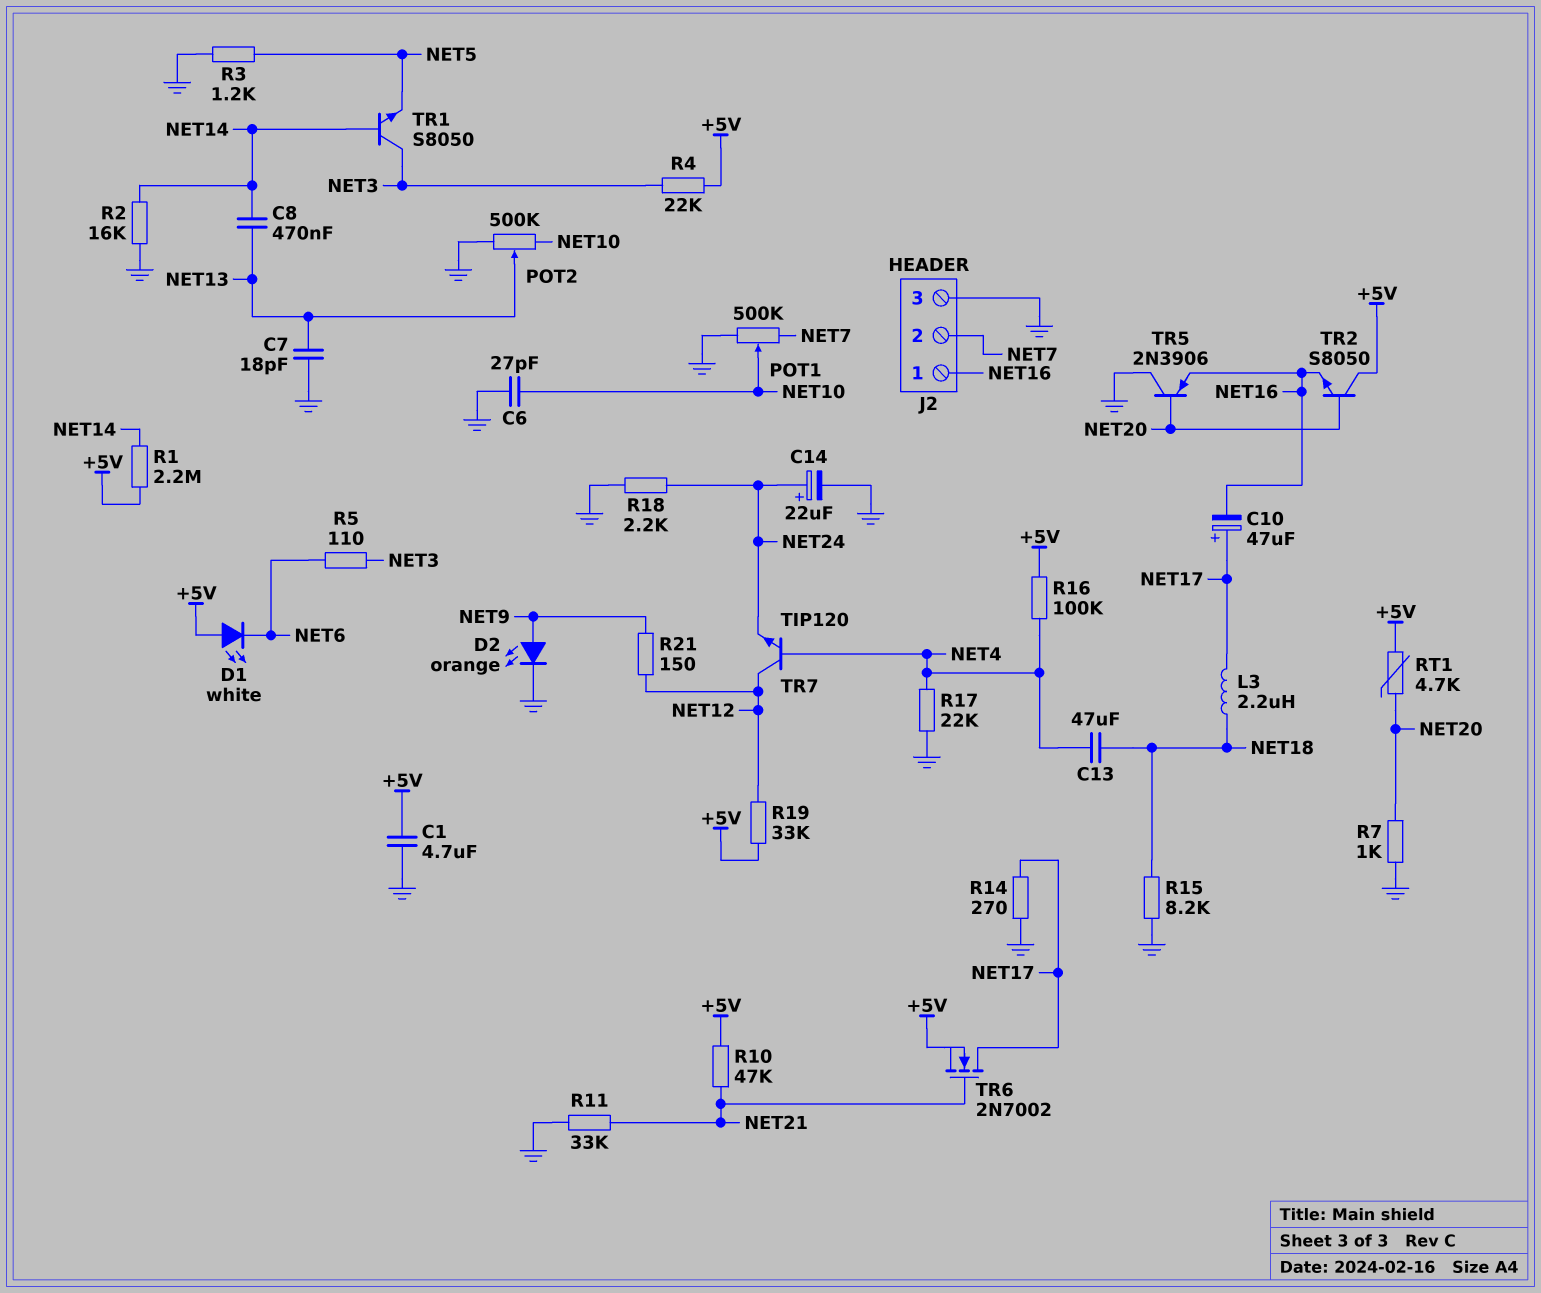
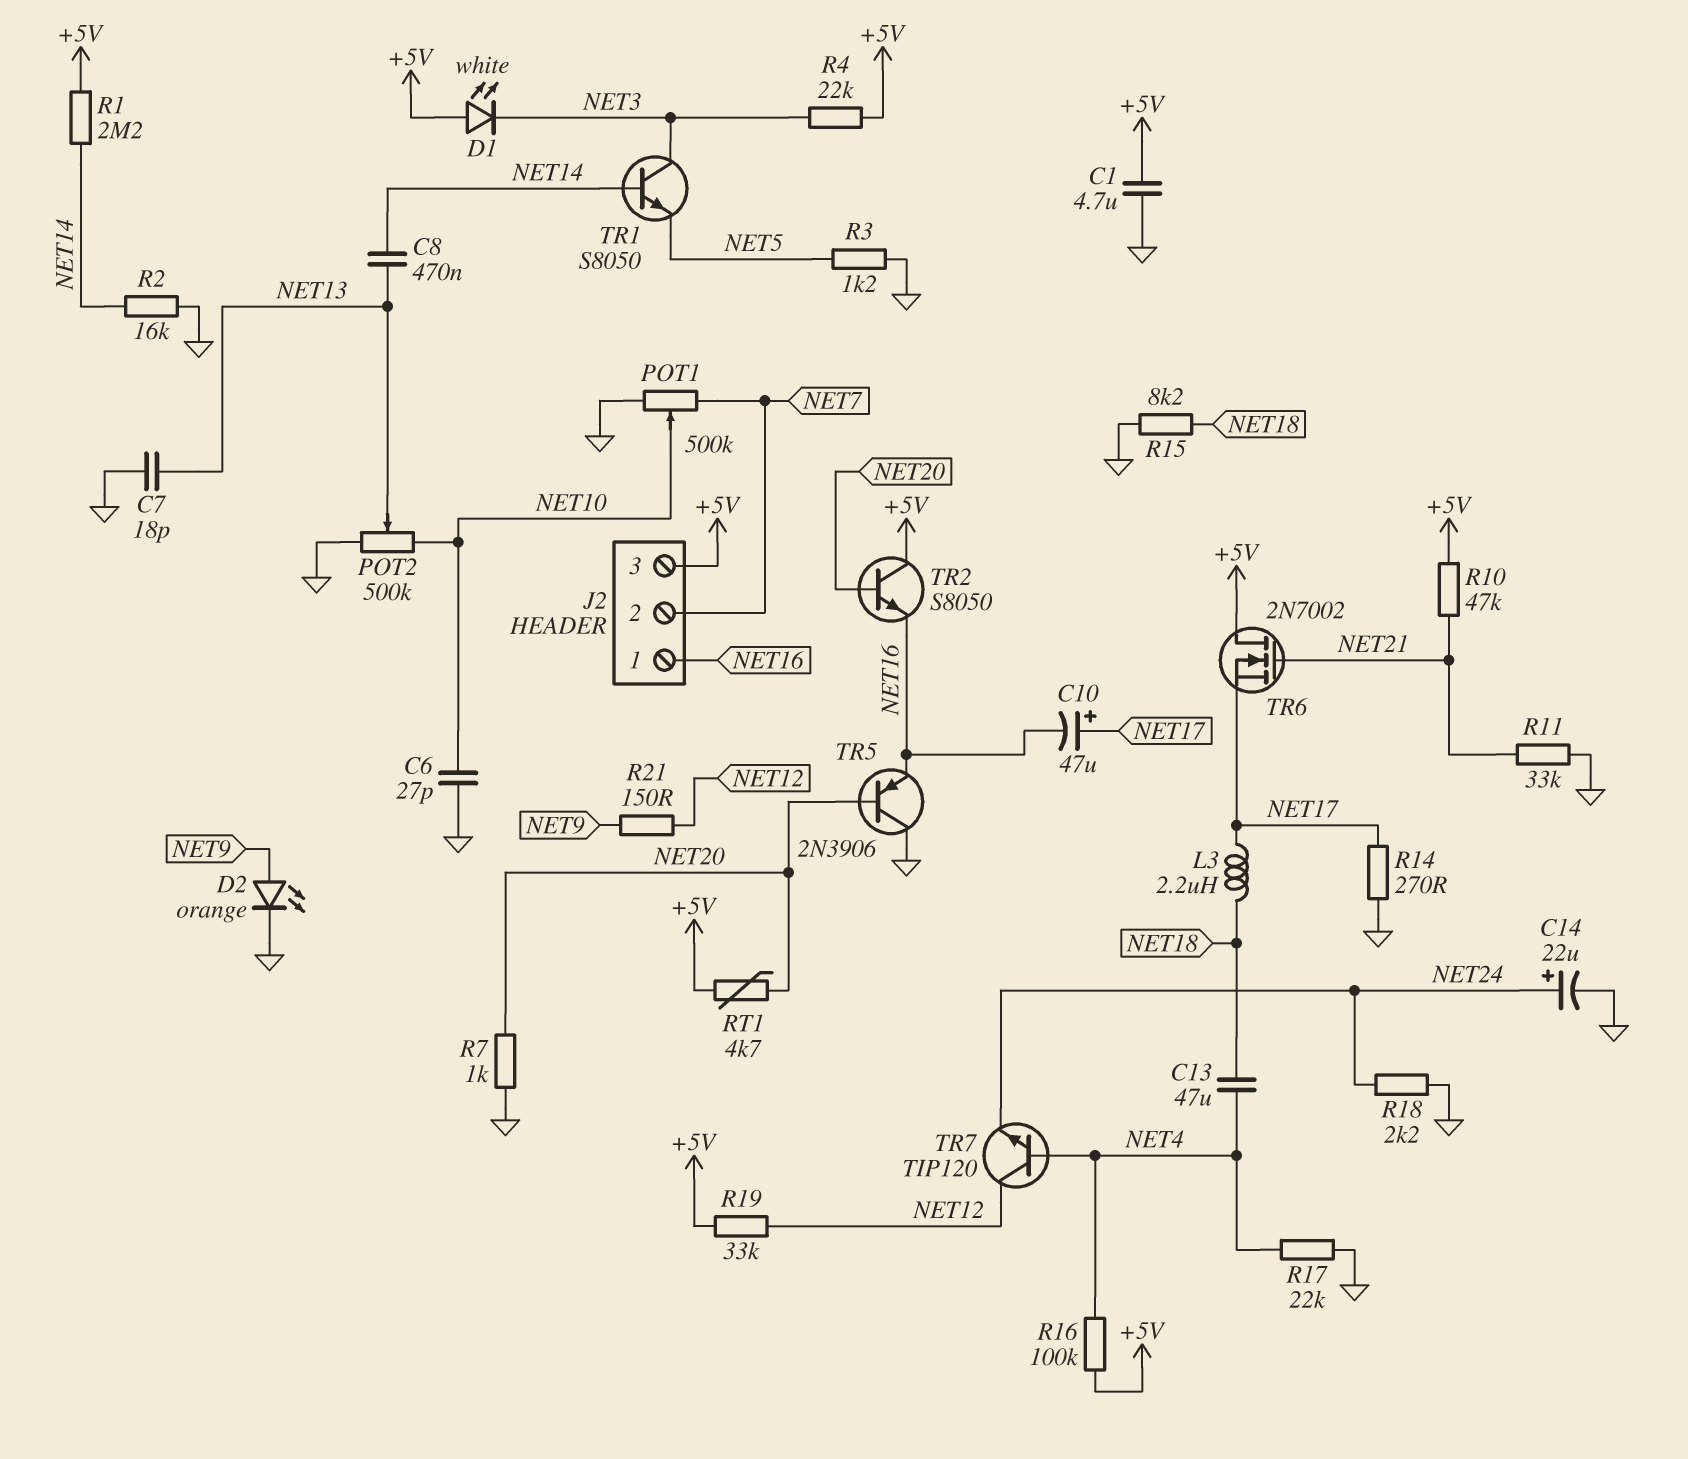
D1: LED white (A +5V, K NET6) -> LED white (A +5V, K NET3)
J2 pin 3: GND -> +5V
R5: 110 (NET3, NET6) -> none
TR6: NMOS 2N7002 (G NET21, D NET17, S +5V) -> NMOS 2N7002 (G NET21, D +5V, S NET17)

